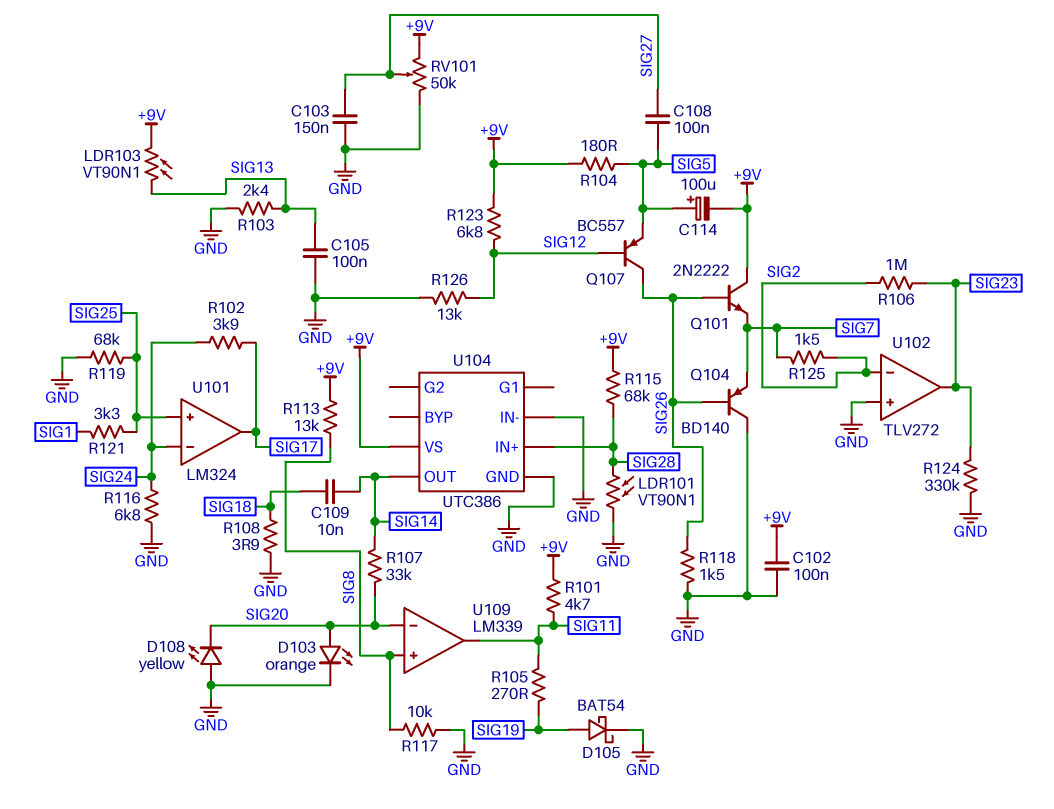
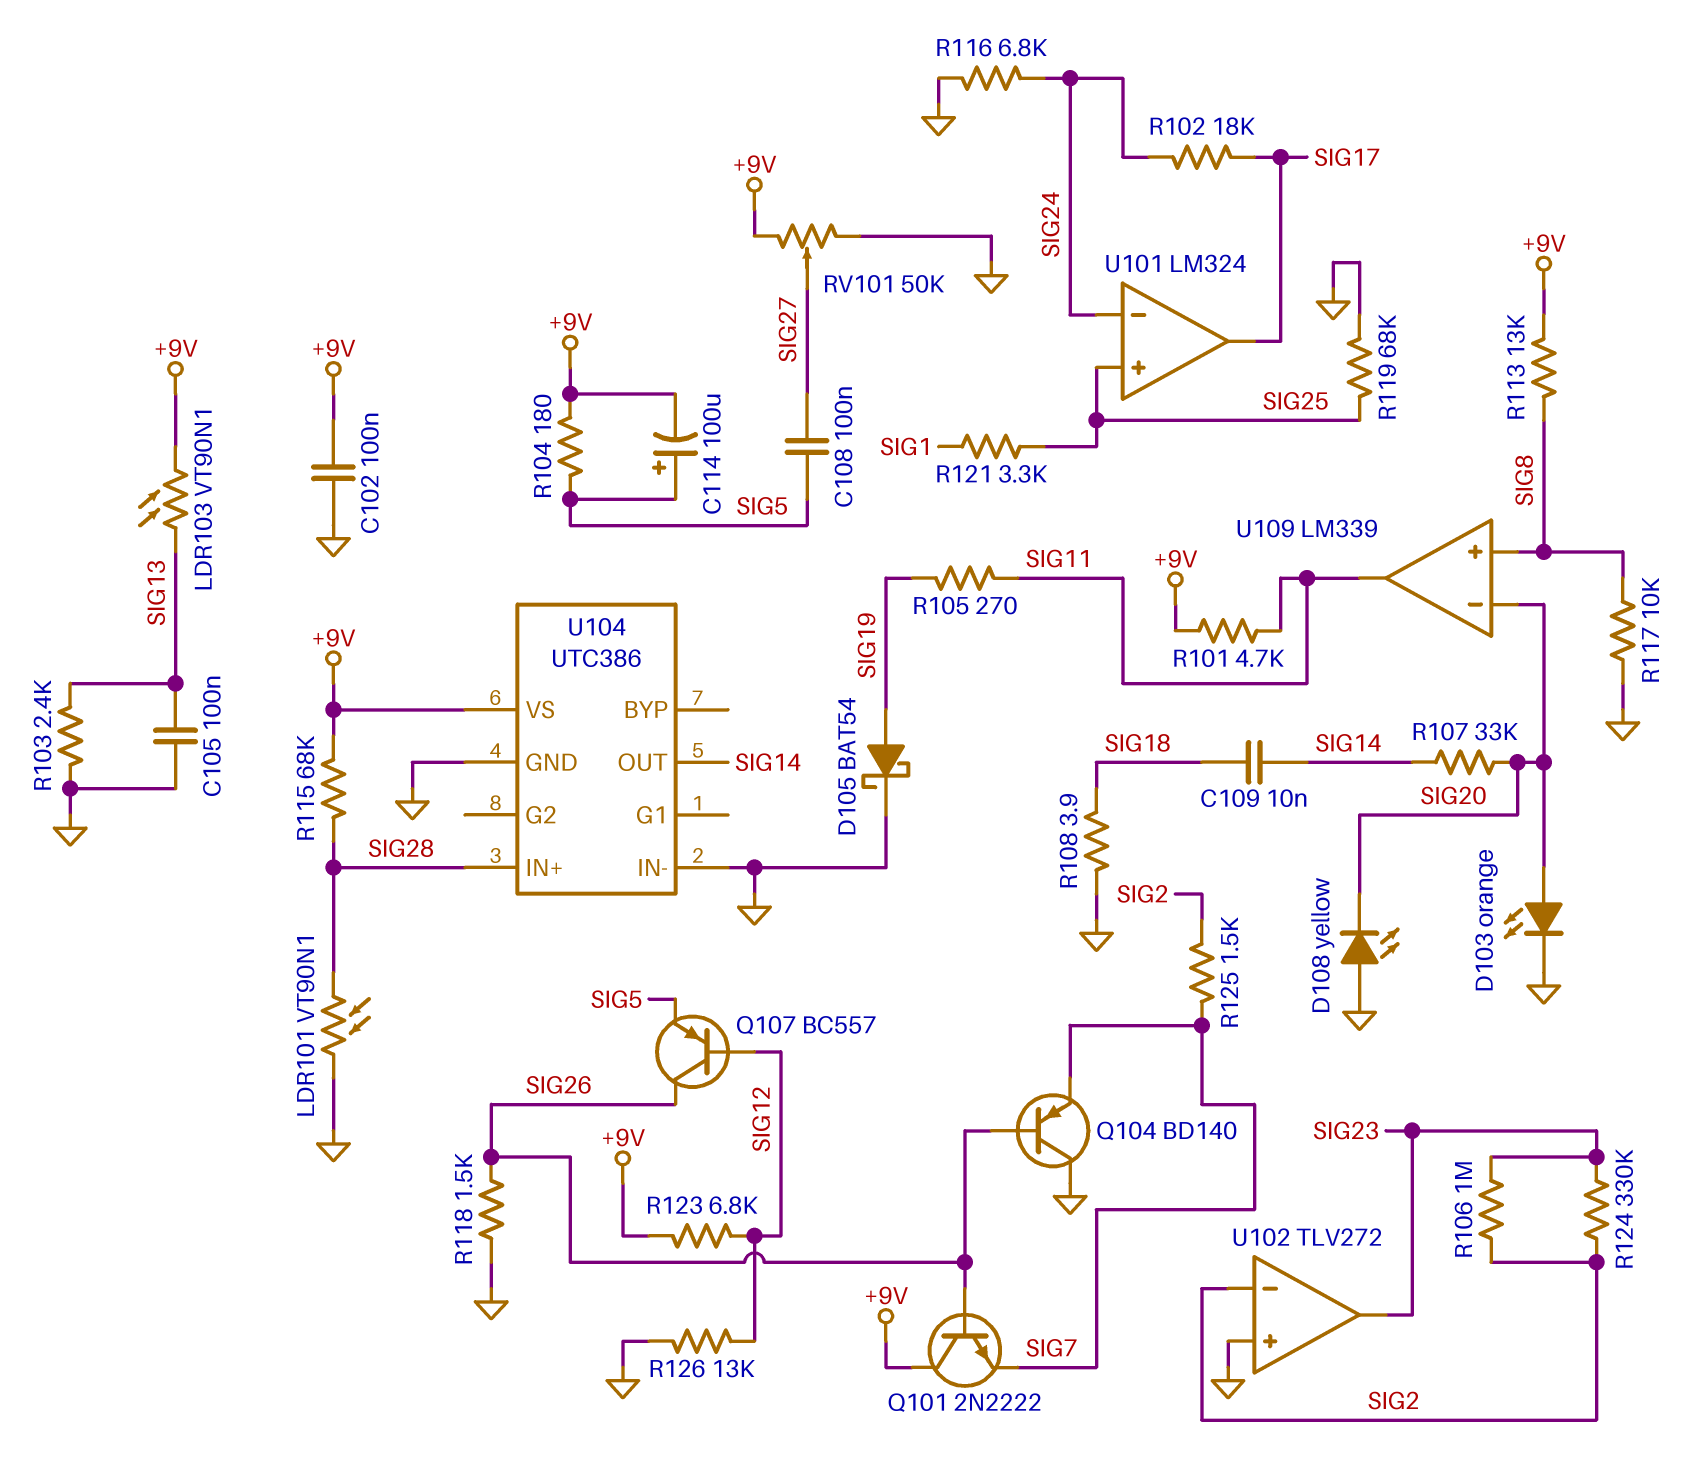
C103: 150nF (GND, SIG27) -> none
R102: 3.9k (SIG17, SIG24) -> 18k (SIG17, SIG24)
R124: 330k (GND, SIG23) -> 330k (SIG2, SIG23)

